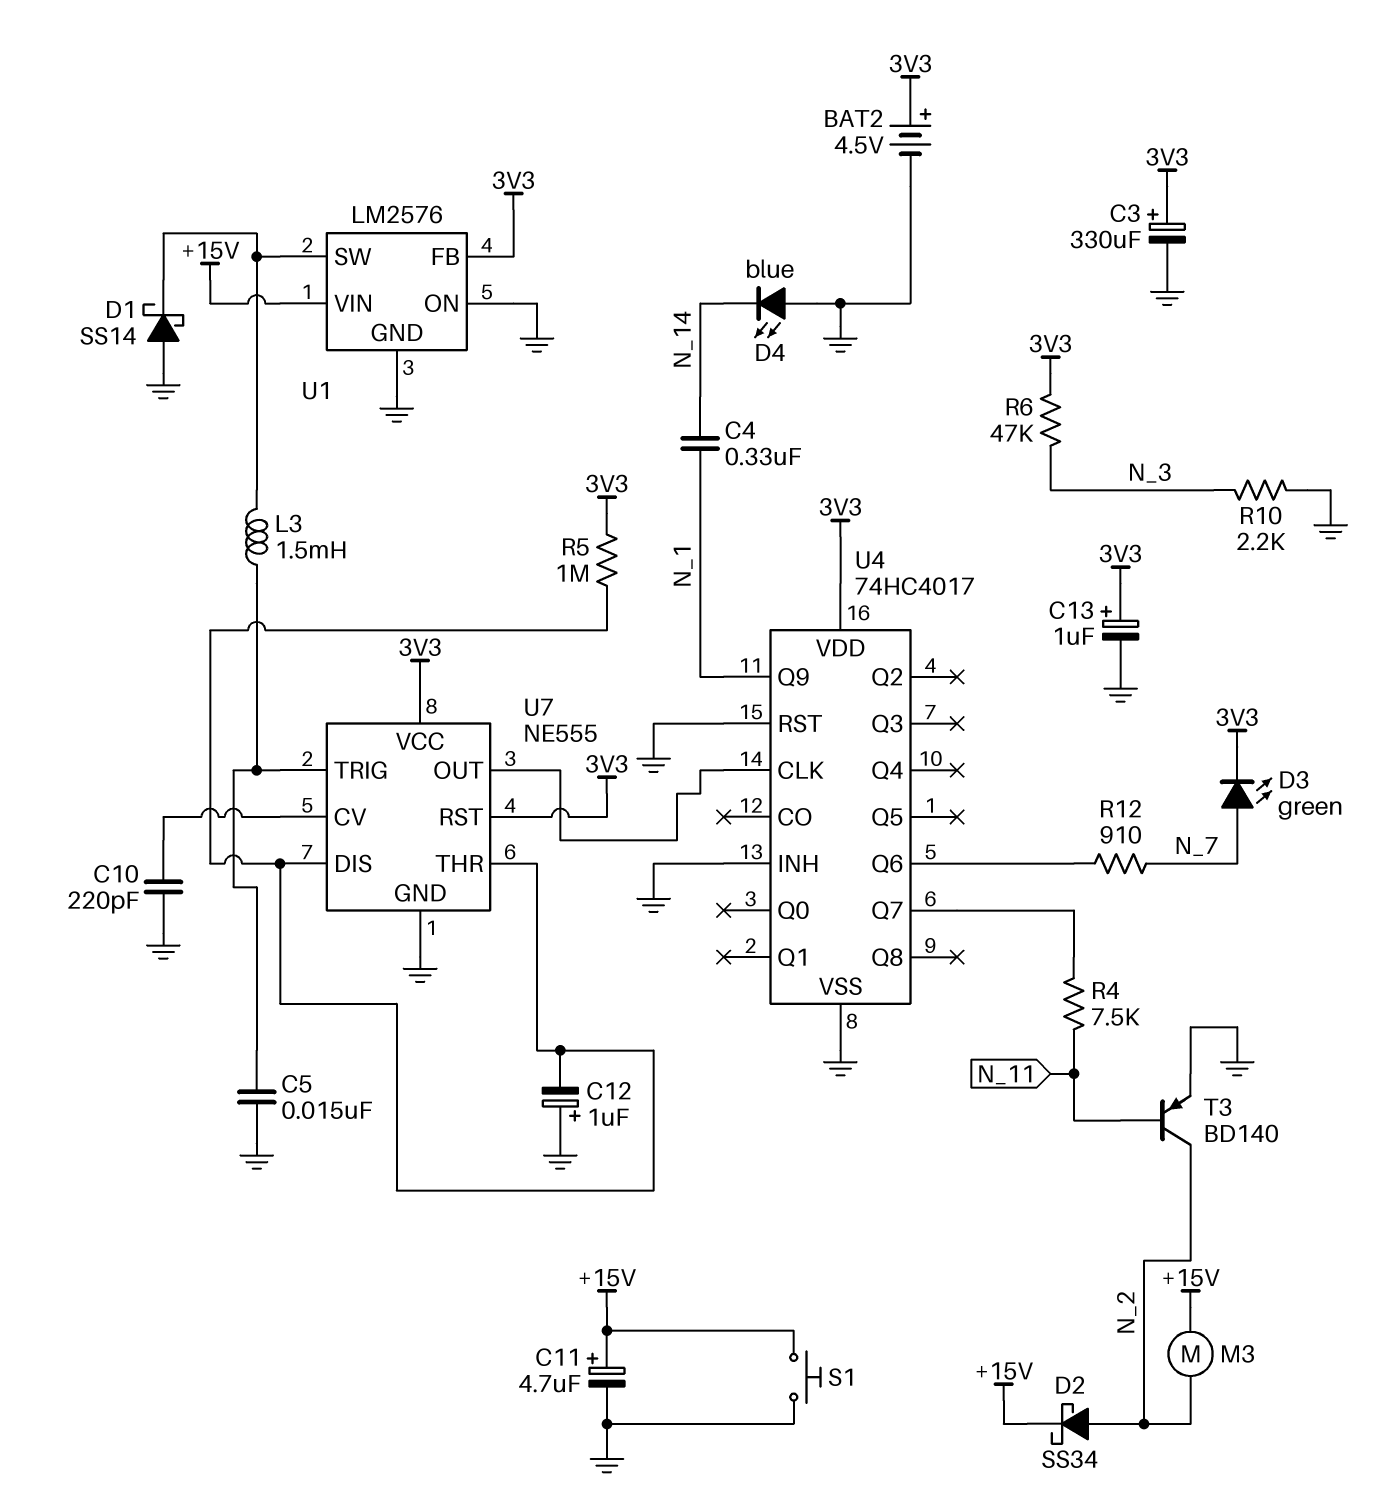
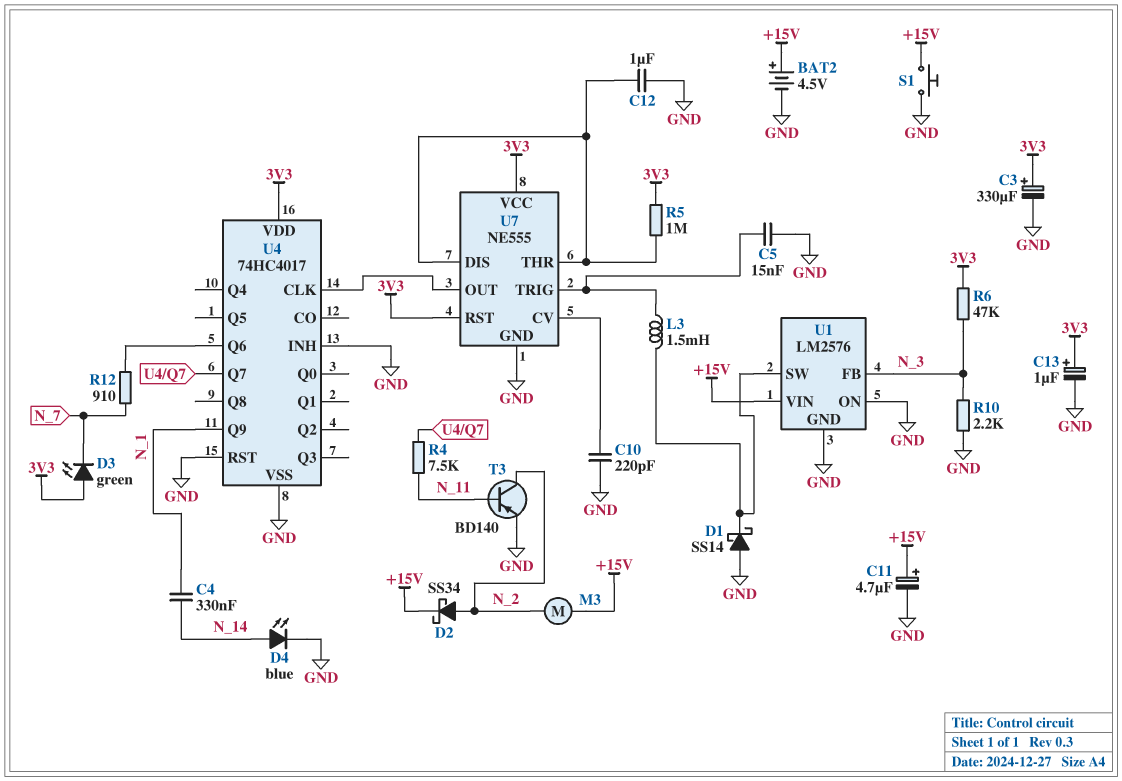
BAT2: 4.5V (plus 3V3, minus GND) -> 4.5V (plus +15V, minus GND)
C12: 1uF (plus GND, minus U7/DIS) -> 1uF (GND, U7/DIS)
D3: LED green (A N_7, K 3V3) -> LED green (A 3V3, K N_7)
D4: LED blue (A GND, K N_14) -> LED blue (A N_14, K GND)
U1 pin FB: 3V3 -> N_3

